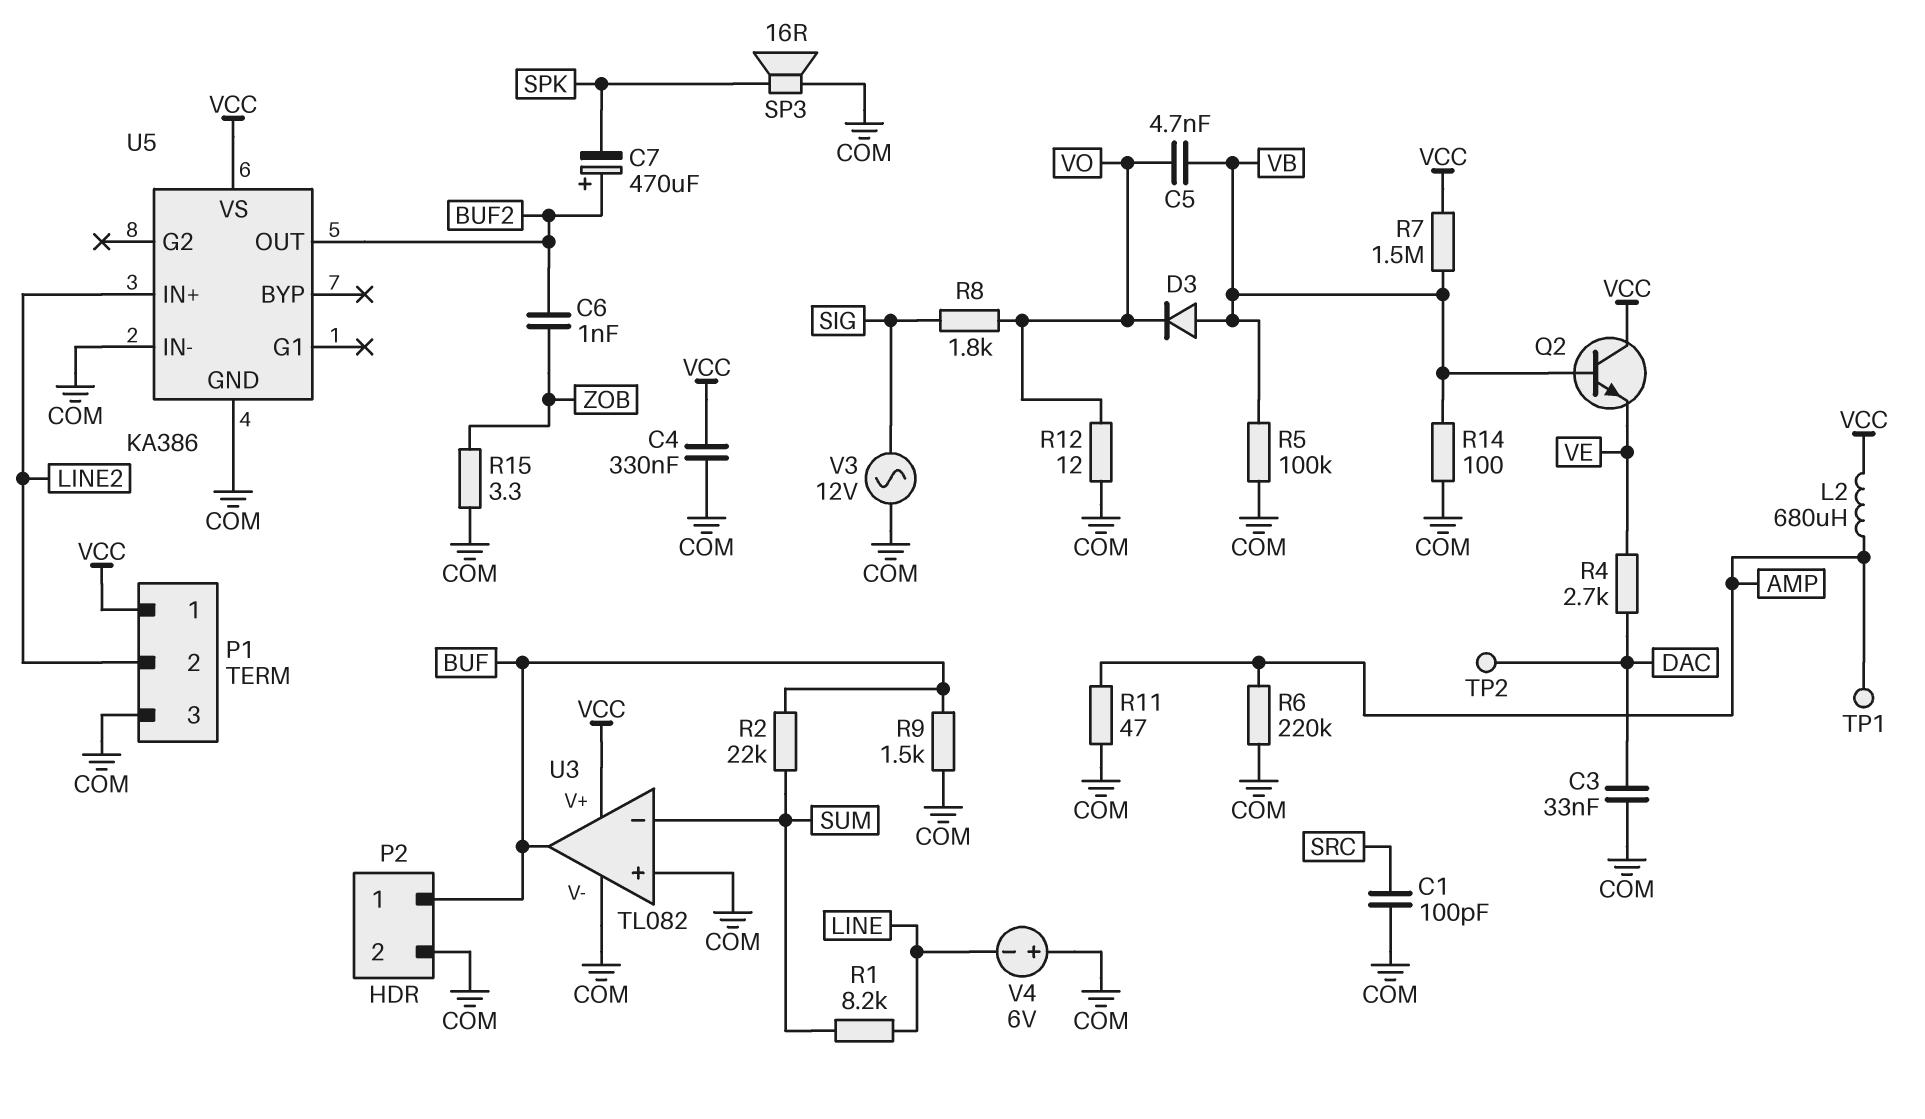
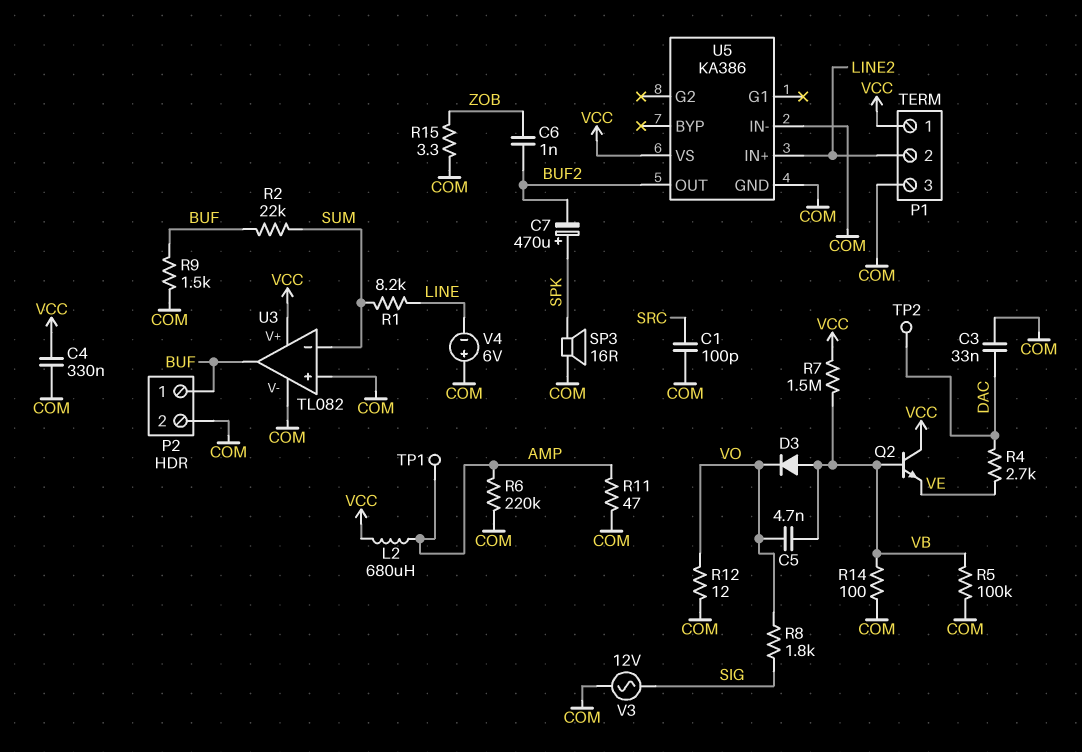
C7: 470uF (plus BUF2, minus SPK) -> 470uF (plus SPK, minus BUF2)

